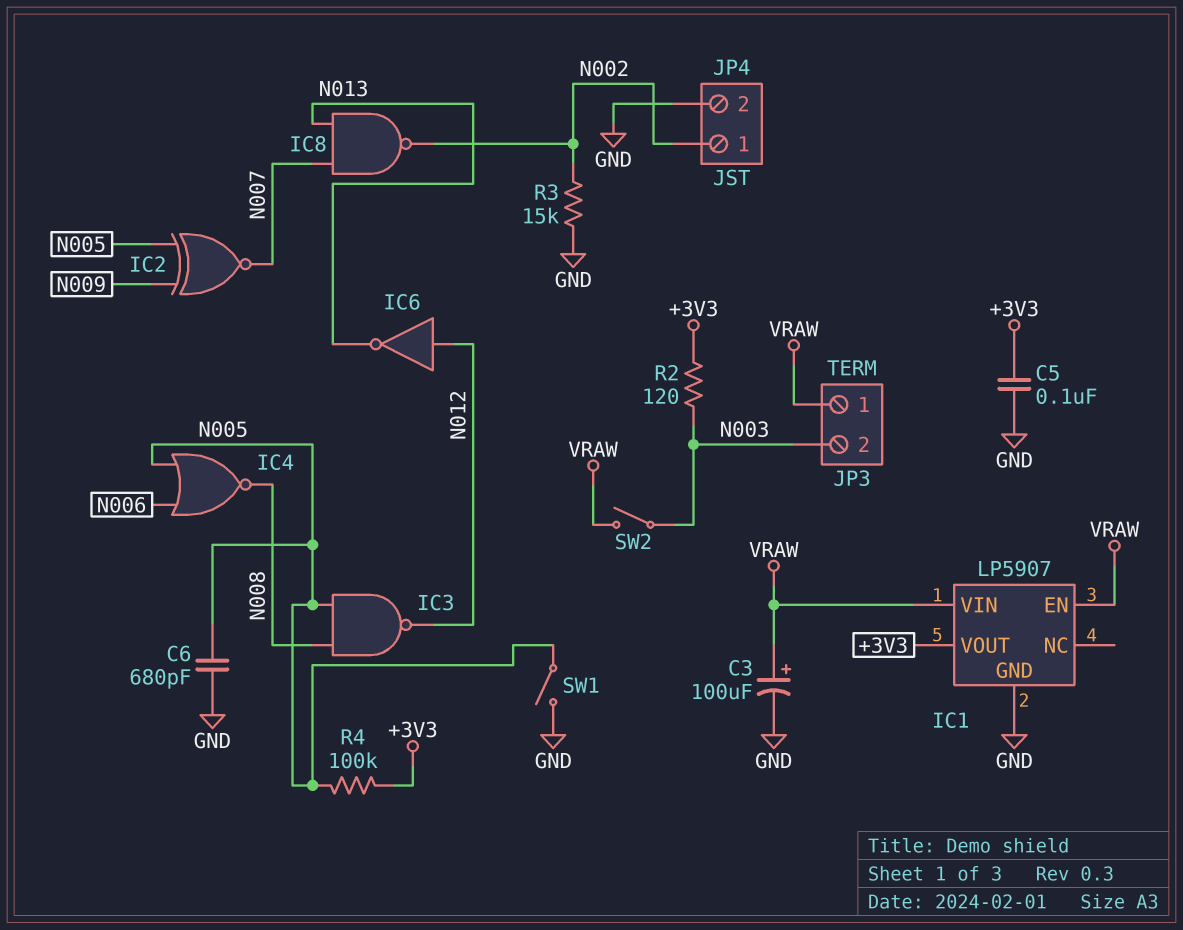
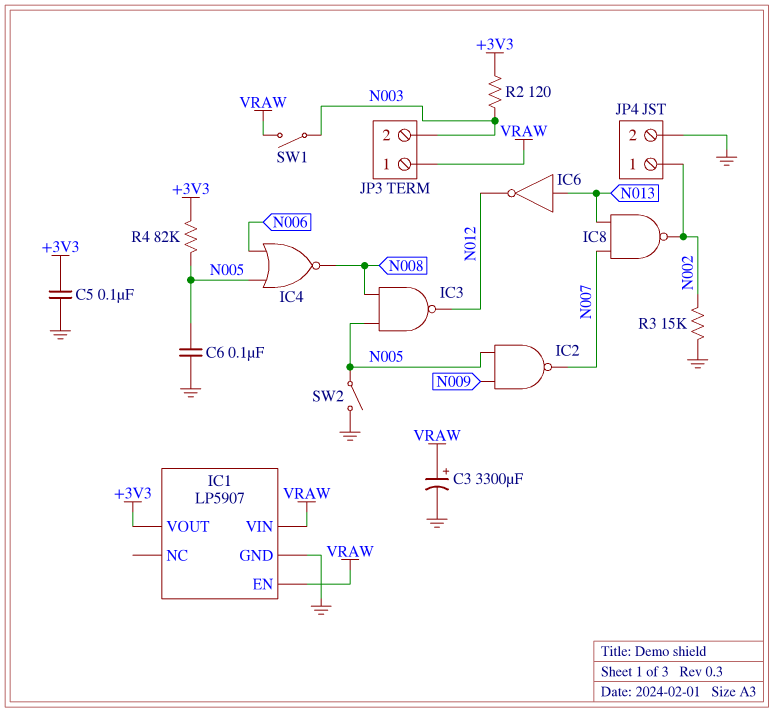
C3: 100uF (plus VRAW, minus GND) -> 3300uF (plus VRAW, minus GND)
C6: 680pF (GND, N005) -> 100nF (GND, N005)
IC2: XNOR (in N005, in N009, out N007) -> NAND (in N005, in N009, out N007)
IC6: NOT (in N012, out N013) -> NOT (in N013, out N012)
R4: 100k (+3V3, N005) -> 82k (+3V3, N005)
SW1: switch (GND, N005) -> switch (N003, VRAW)
SW2: switch (N003, VRAW) -> switch (GND, N005)

